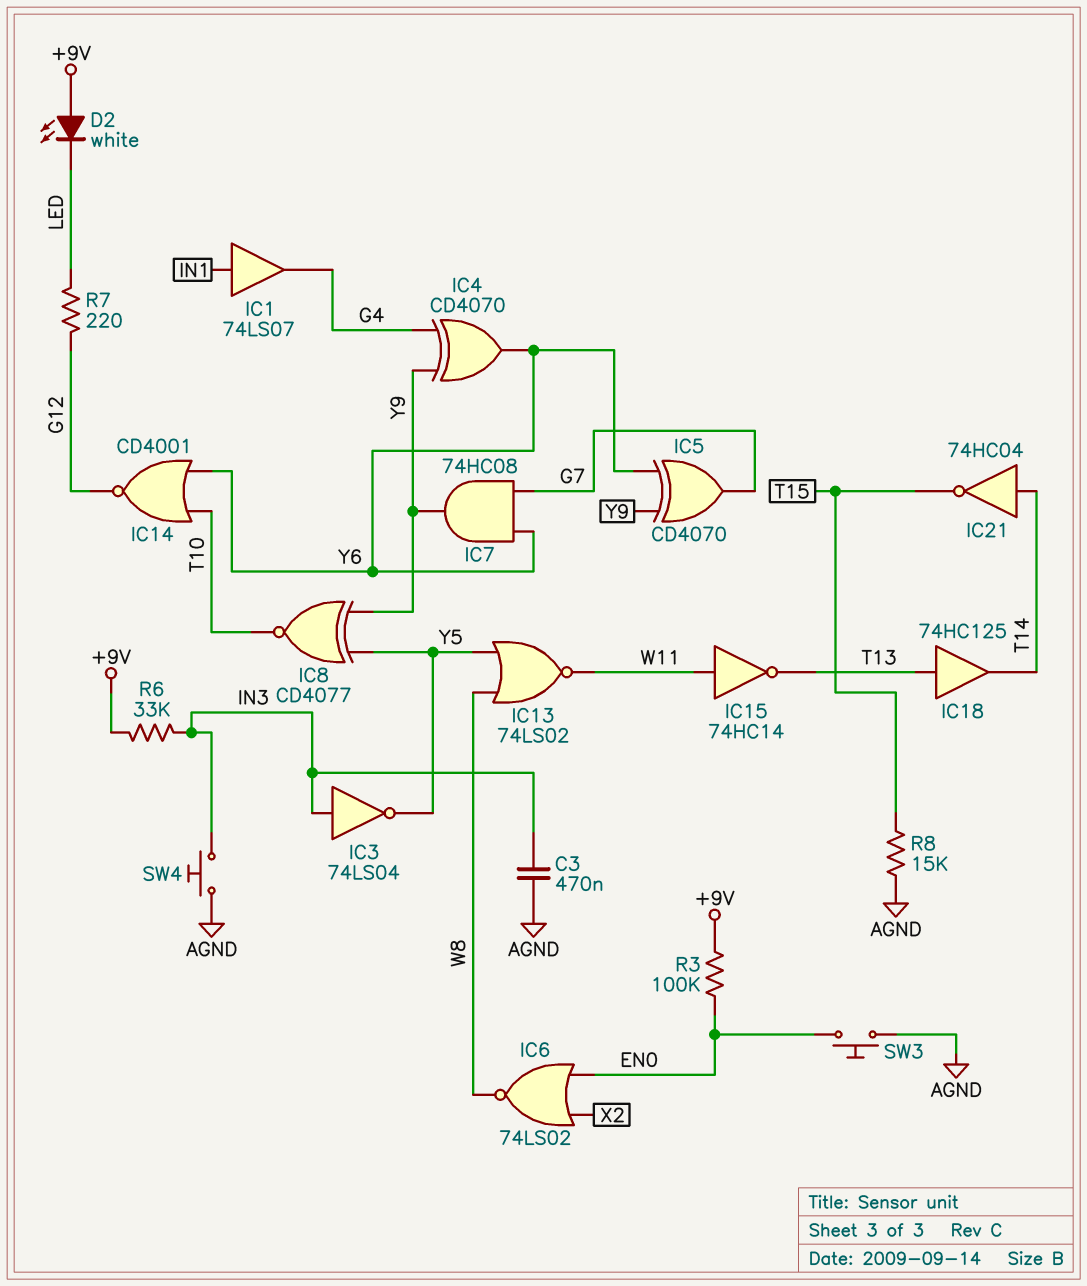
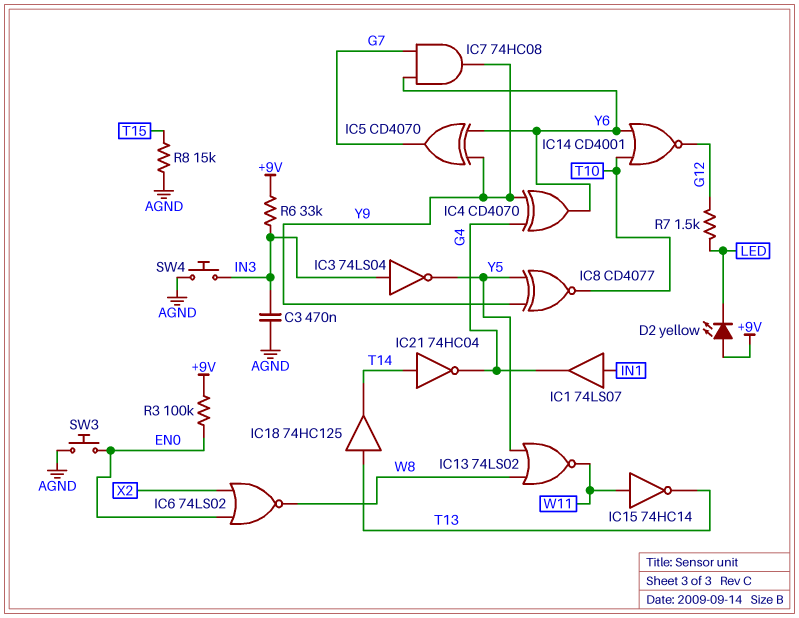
D2: LED white (A +9V, K LED) -> LED yellow (A +9V, K LED)
IC21: NOT 74HC04 (in T14, out T15) -> NOT 74HC04 (in T14, out G4)
R7: 220 (G12, LED) -> 1.5k (G12, LED)

